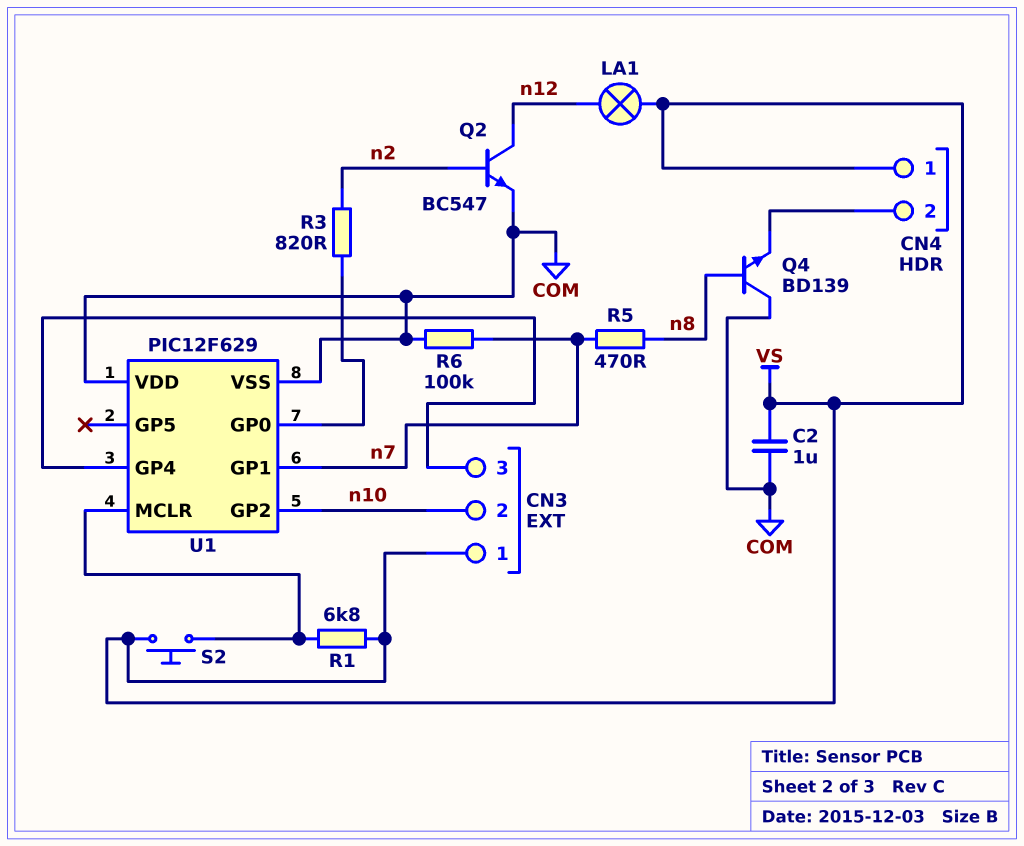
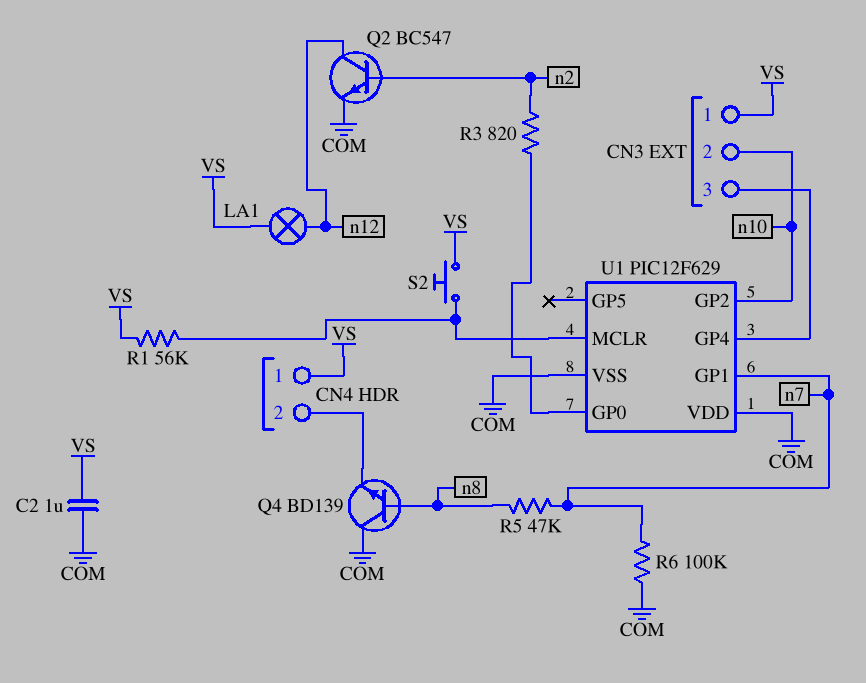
R1: 6.8k (U1/MCLR, VS) -> 56k (U1/MCLR, VS)
R5: 470 (n7, n8) -> 47k (n7, n8)

